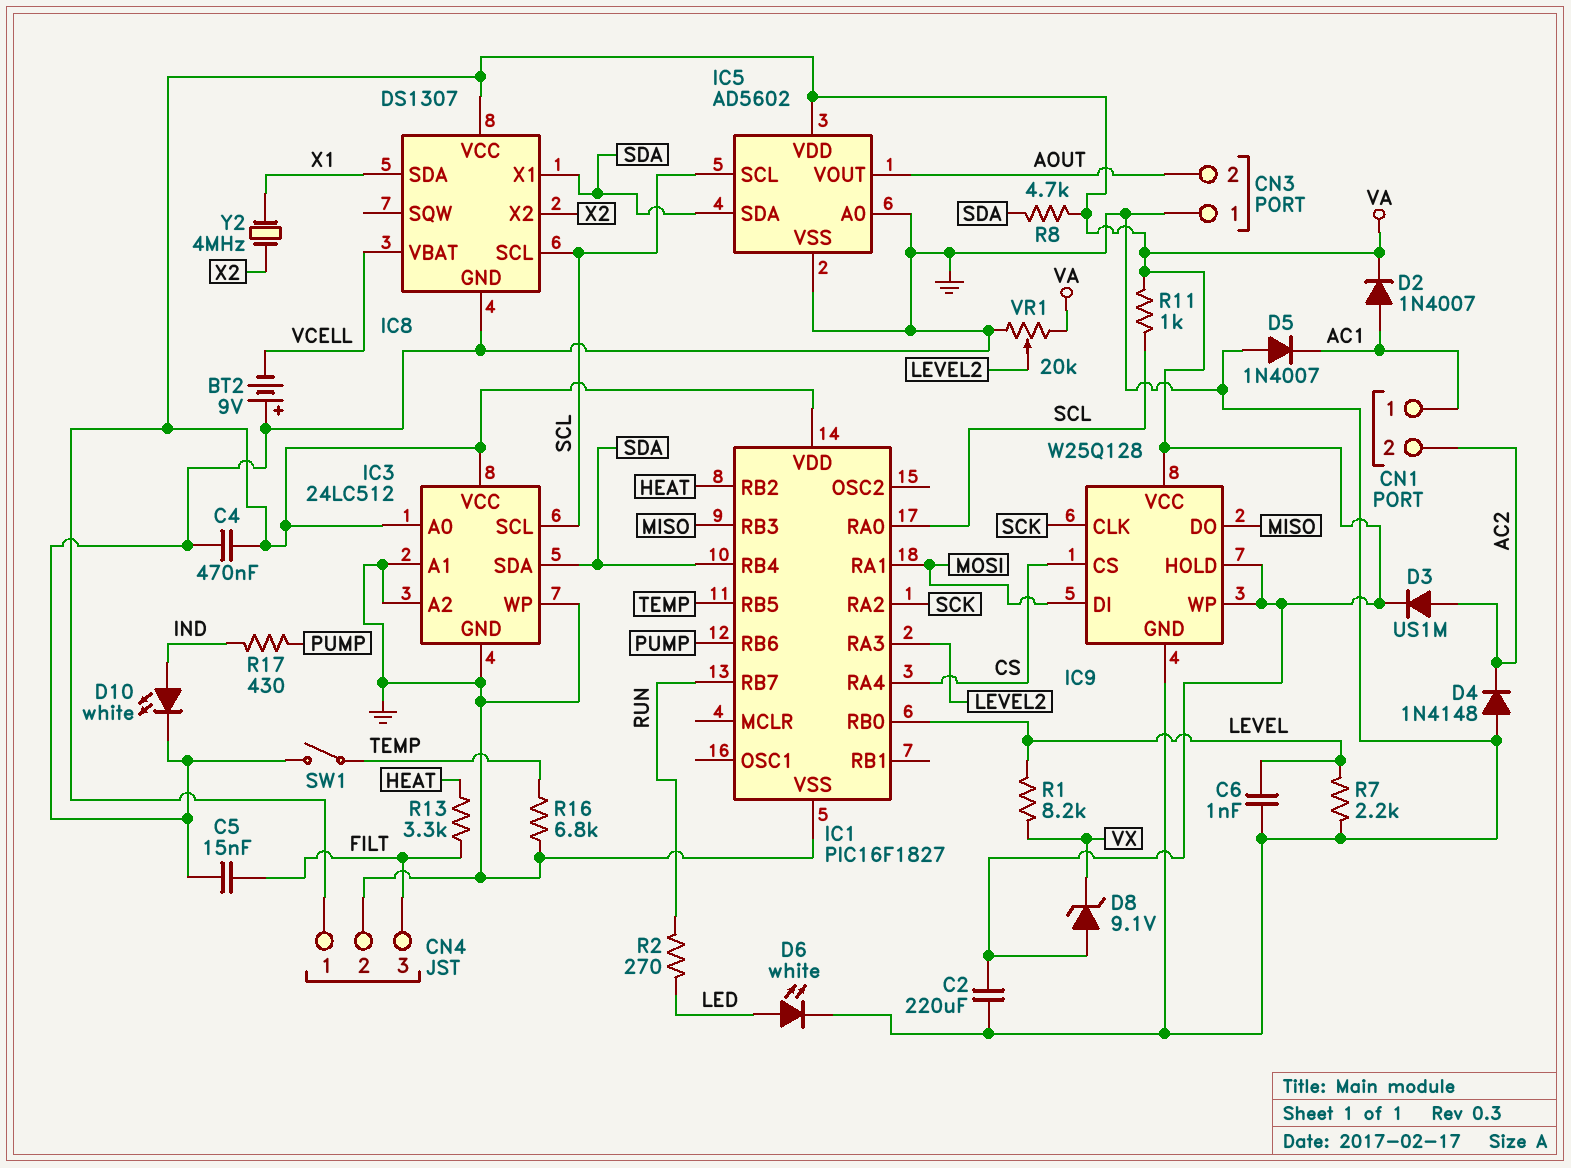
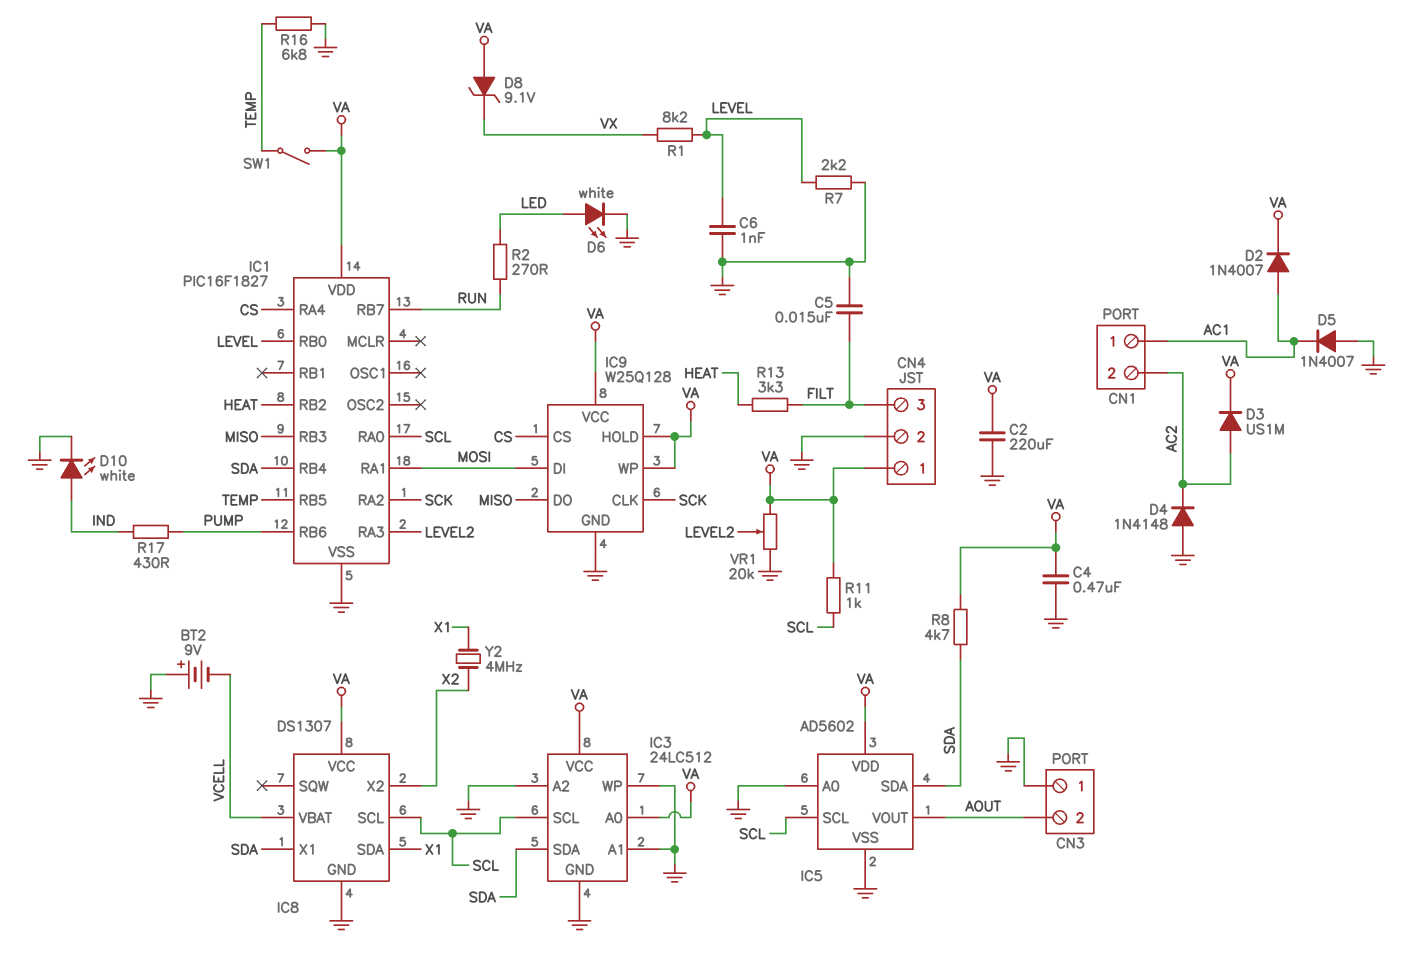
SW1: switch (GND, TEMP) -> switch (TEMP, VA)

